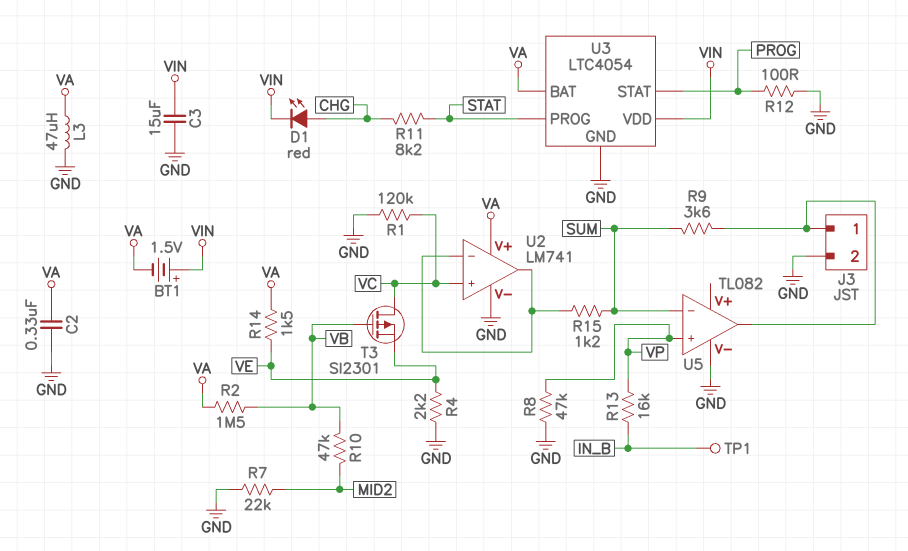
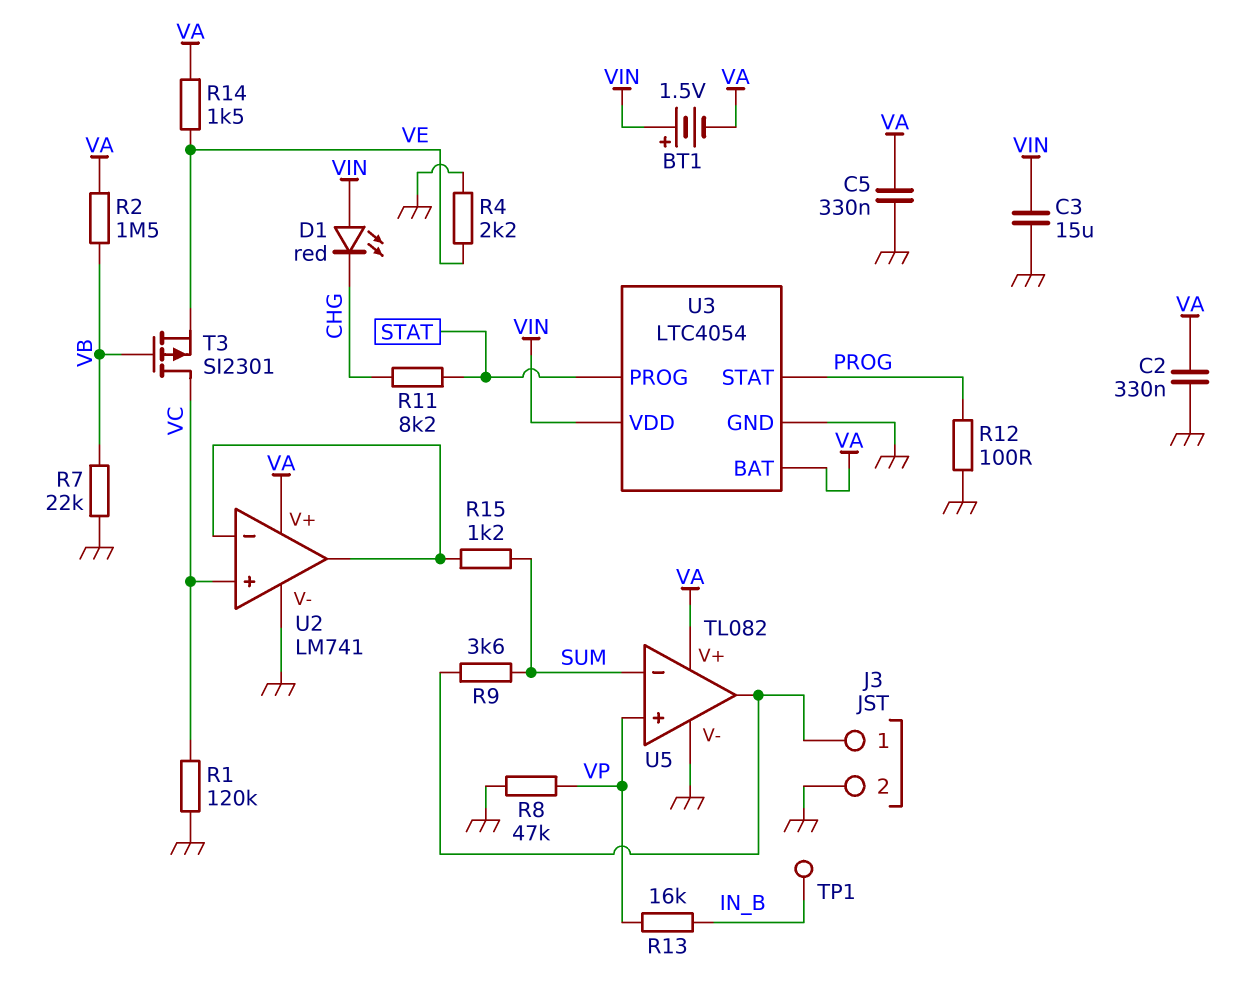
C5: none -> 330nF (GND, VA)
D1: LED red (A CHG, K VIN) -> LED red (A VIN, K CHG)
L3: 47uH (GND, VA) -> none
R7: 22k (GND, MID2) -> 22k (GND, VB)
R10: 47k (MID2, VB) -> none
U5 pin V+: none -> VA

